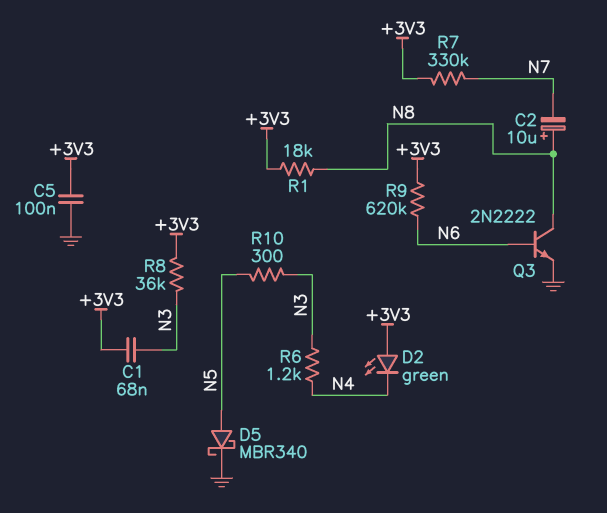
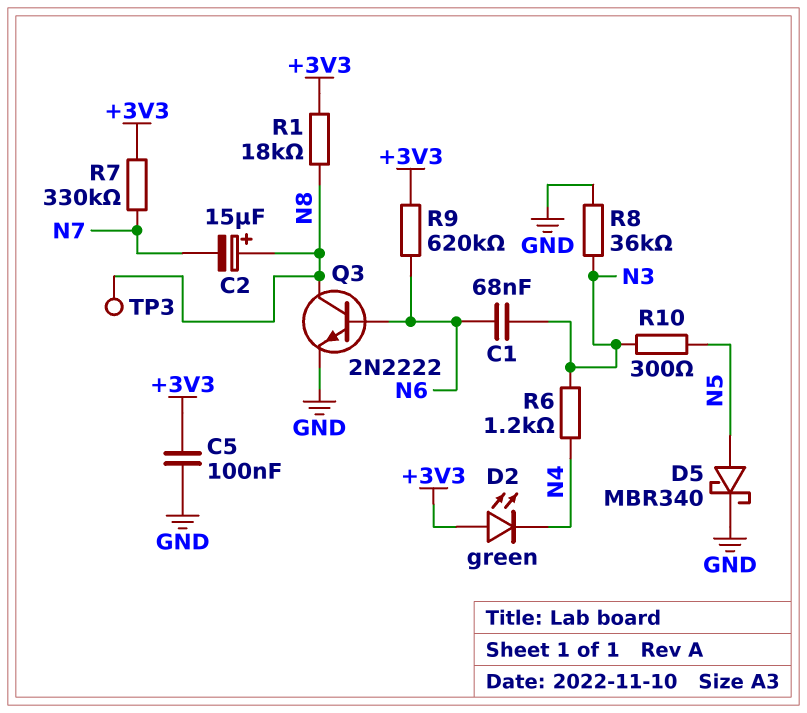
C1: 68nF (+3V3, N3) -> 68nF (N3, N6)
C2: 10uF (plus N8, minus N7) -> 15uF (plus N8, minus N7)
R8: 36k (+3V3, N3) -> 36k (GND, N3)
TP3: none -> test point (N8)

